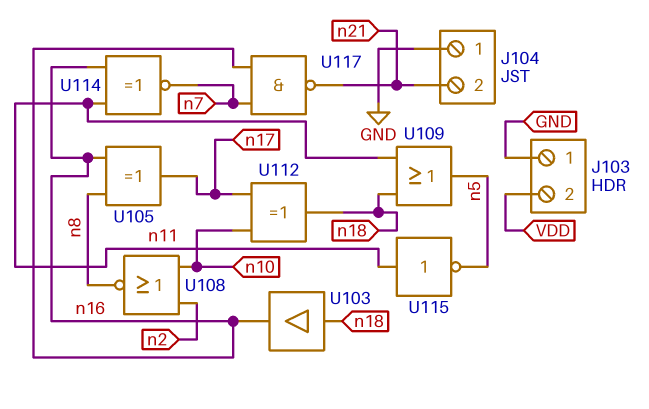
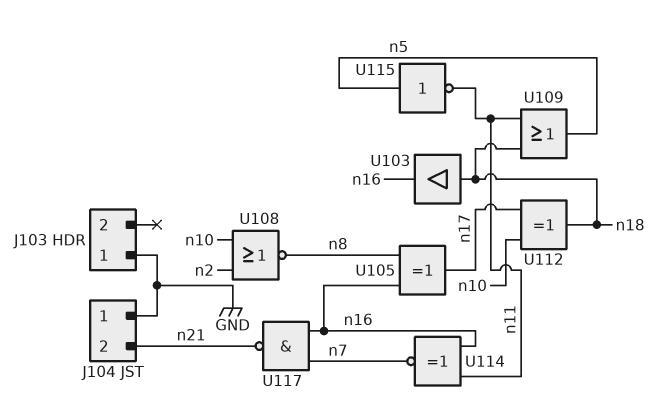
J103 pin 2: VDD -> none
U115: NOT (in n11, out n5) -> NOT (in n5, out n11)

